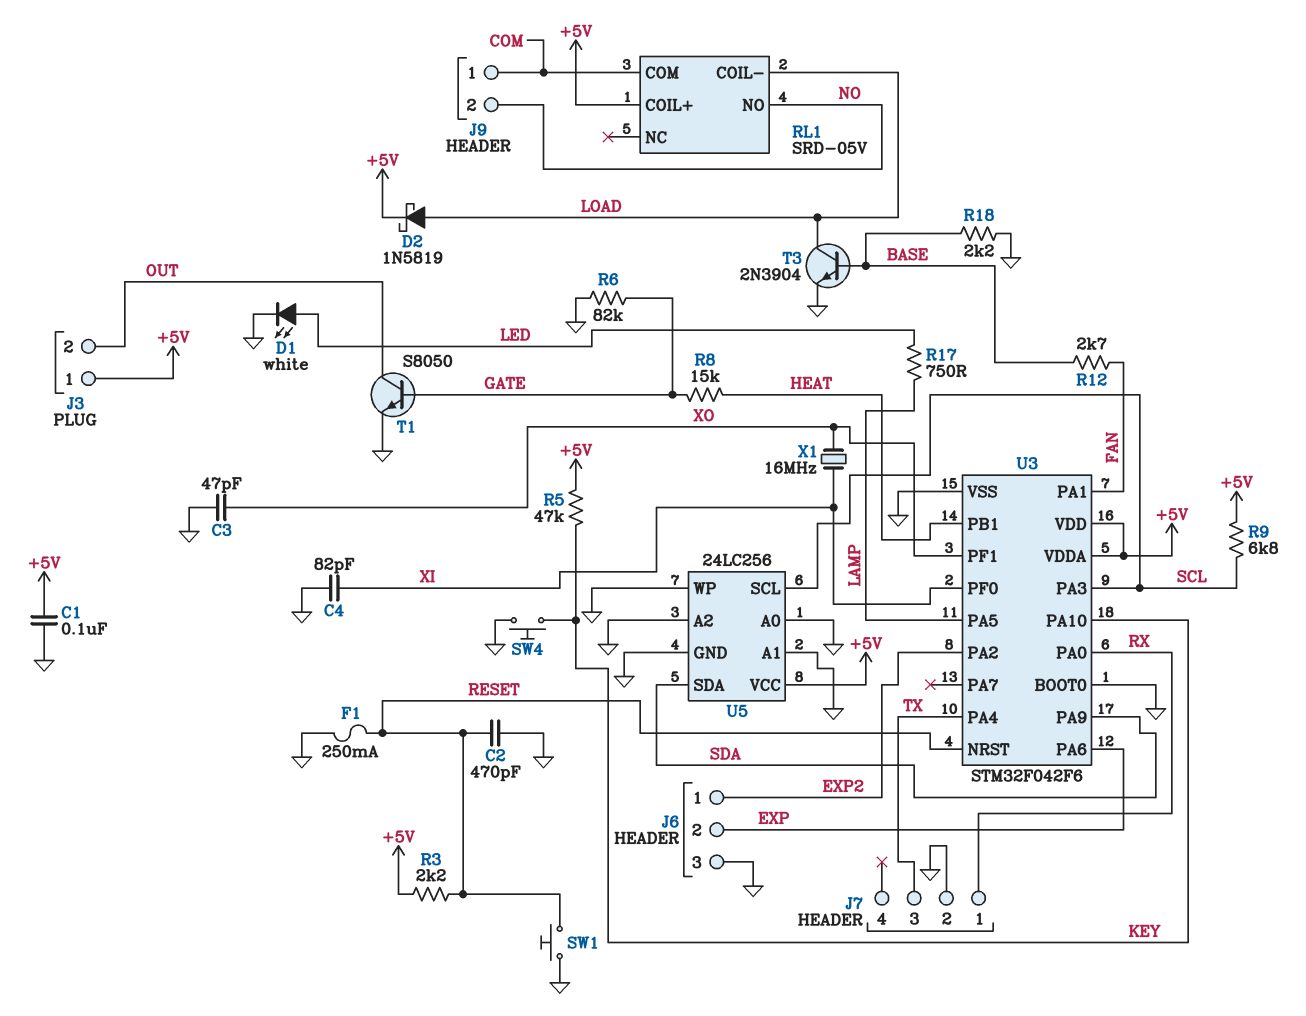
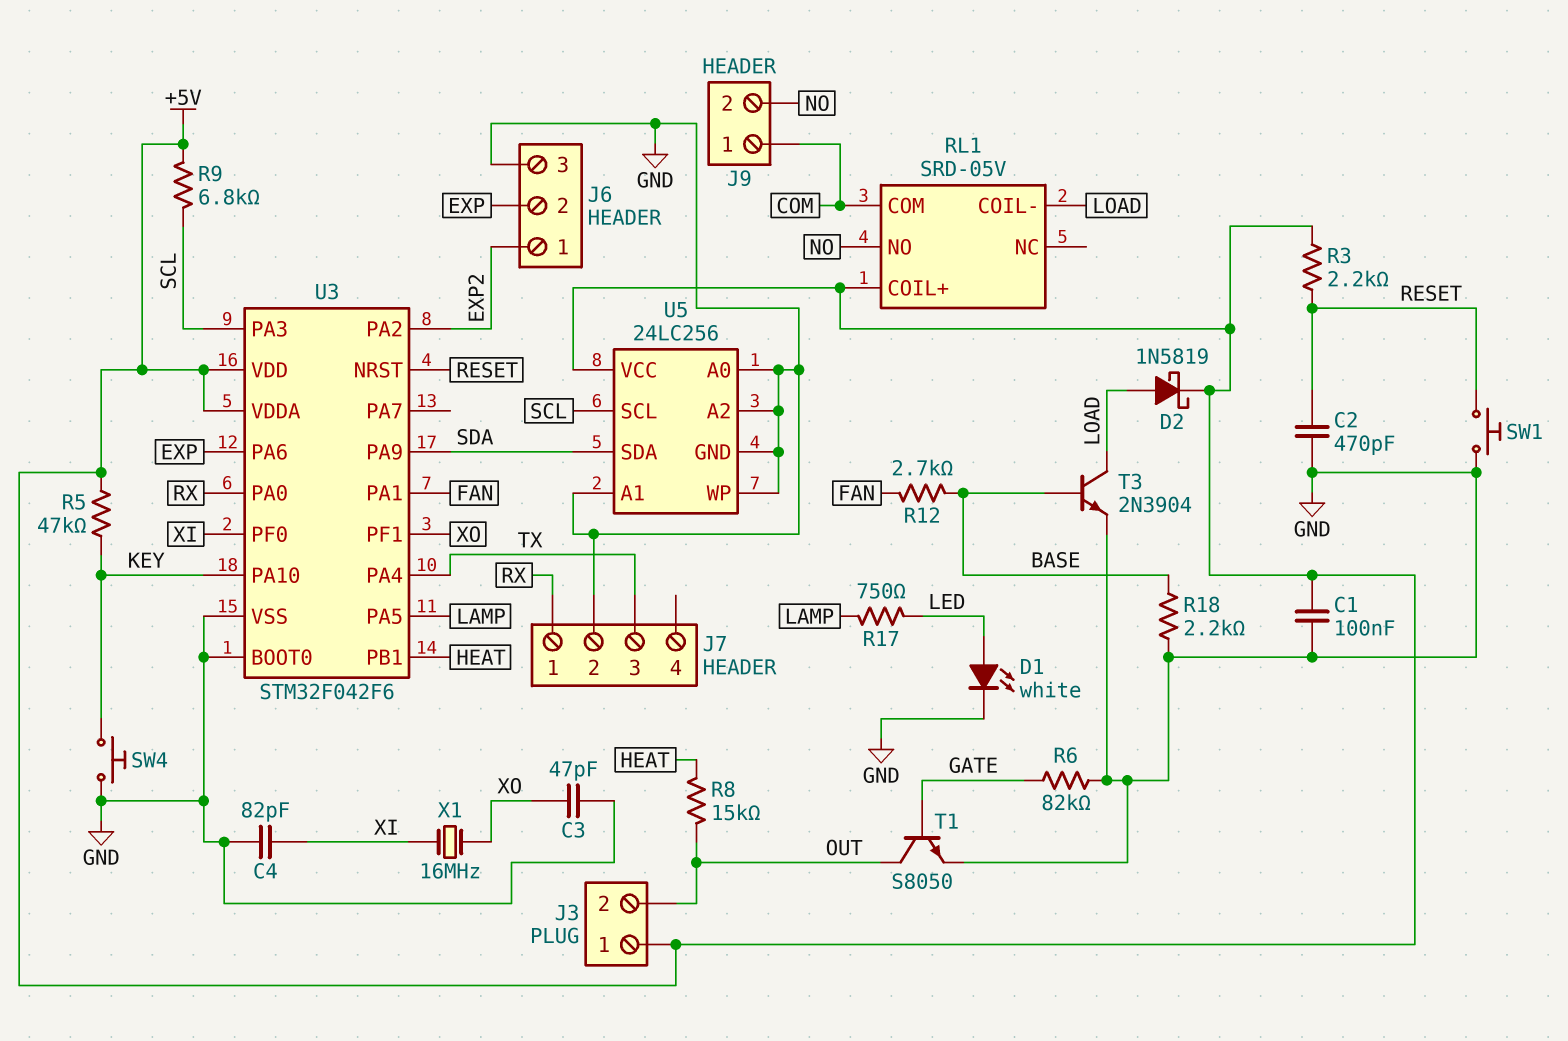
F1: 250mA (GND, RESET) -> none
R8: 15k (GATE, HEAT) -> 15k (HEAT, OUT)

